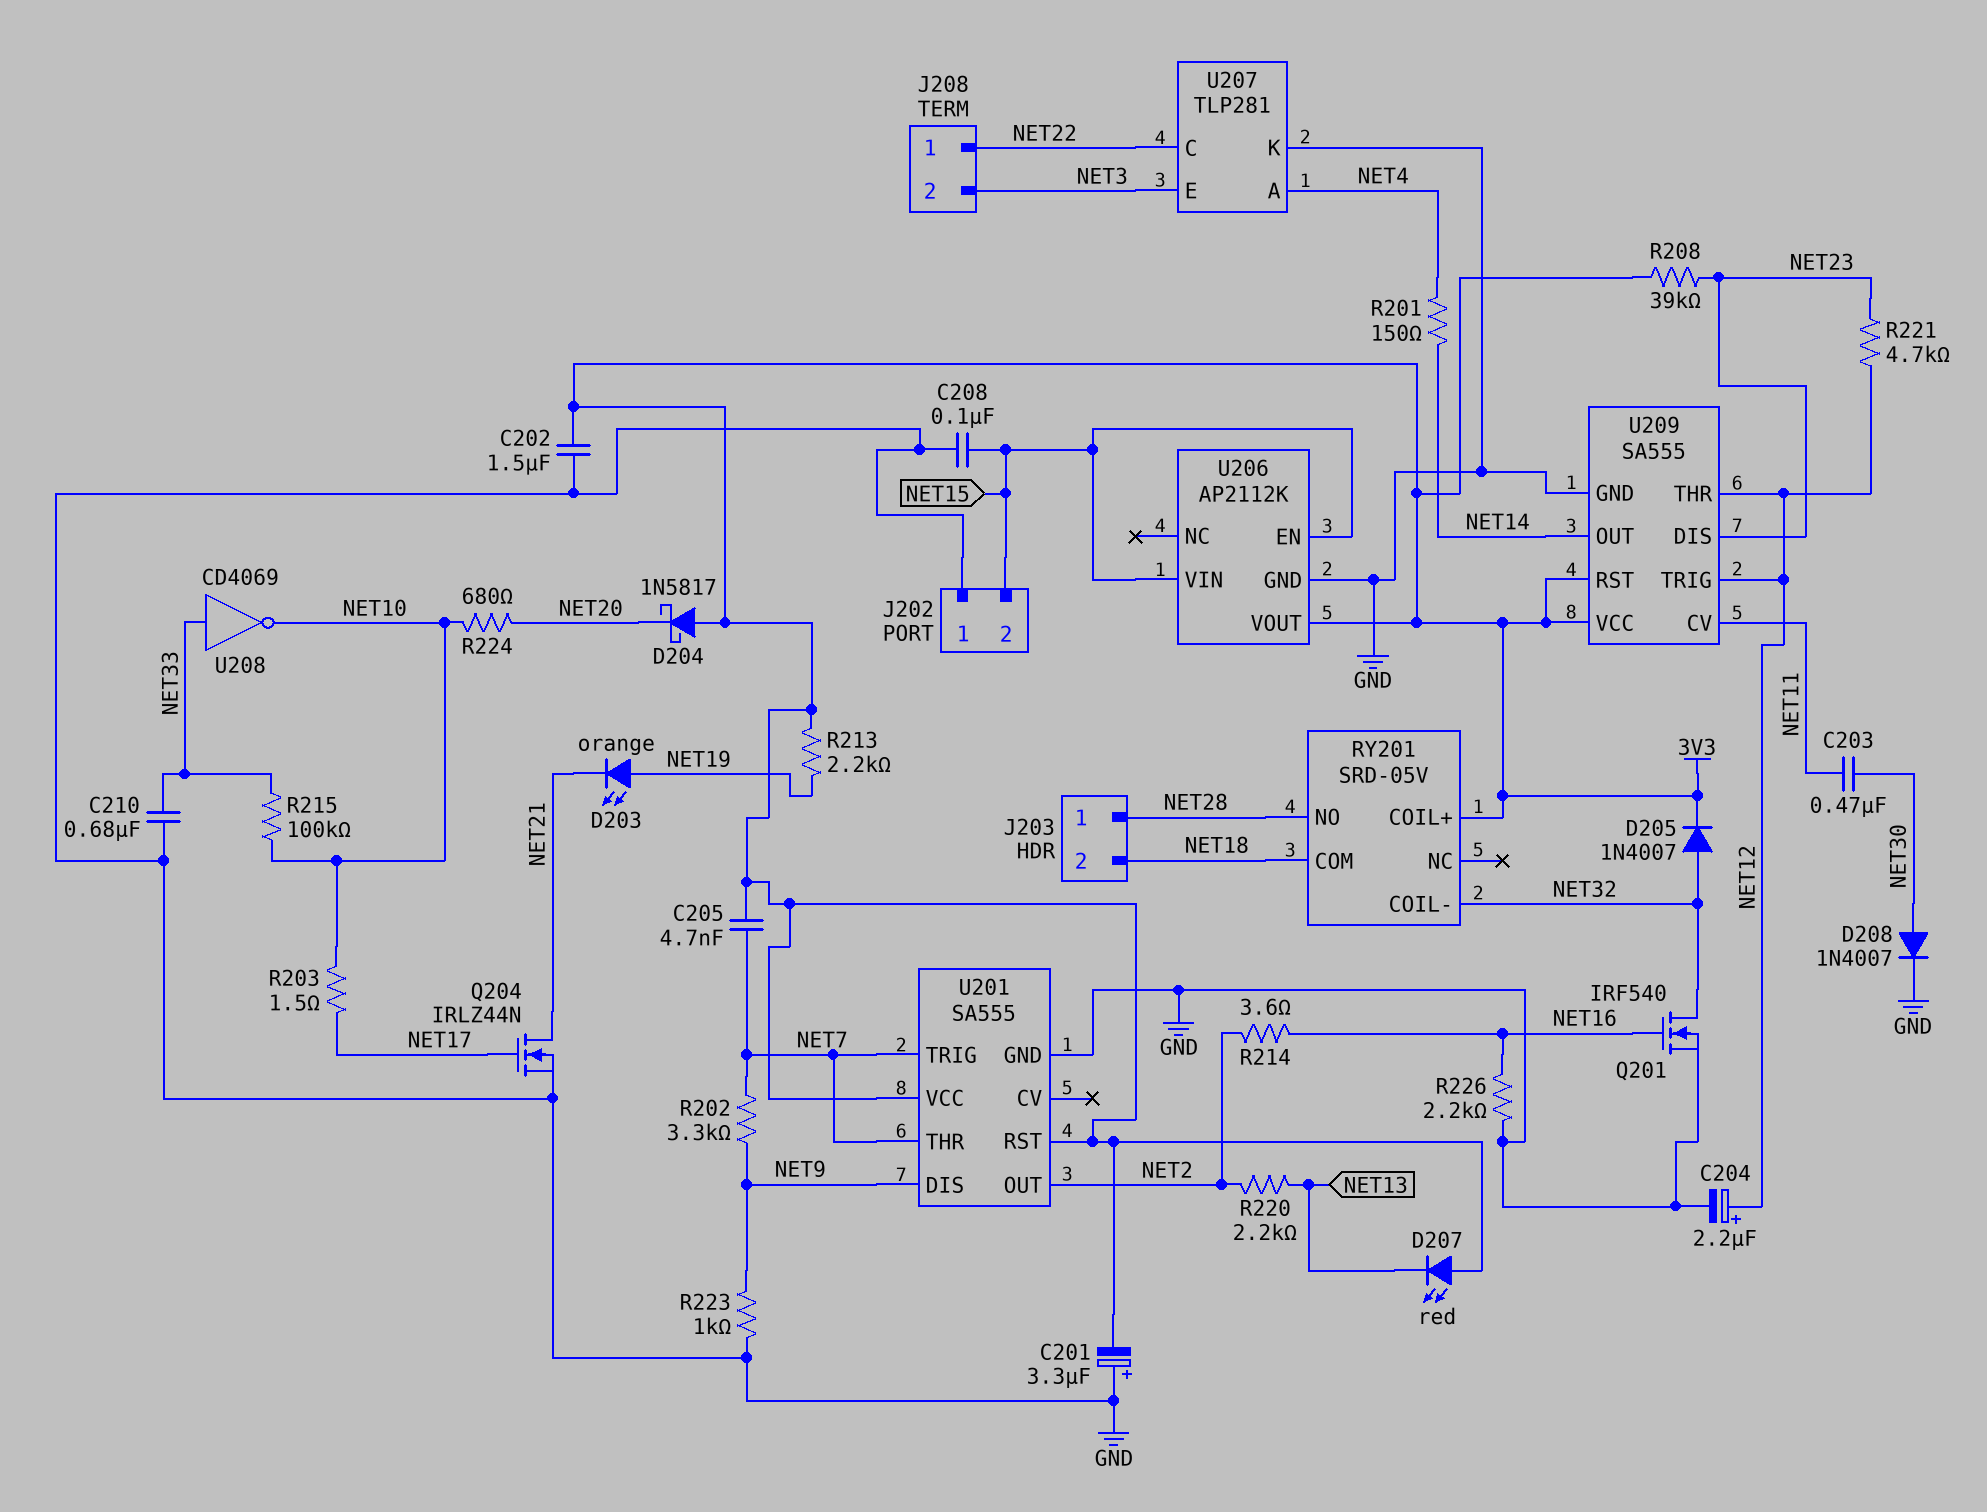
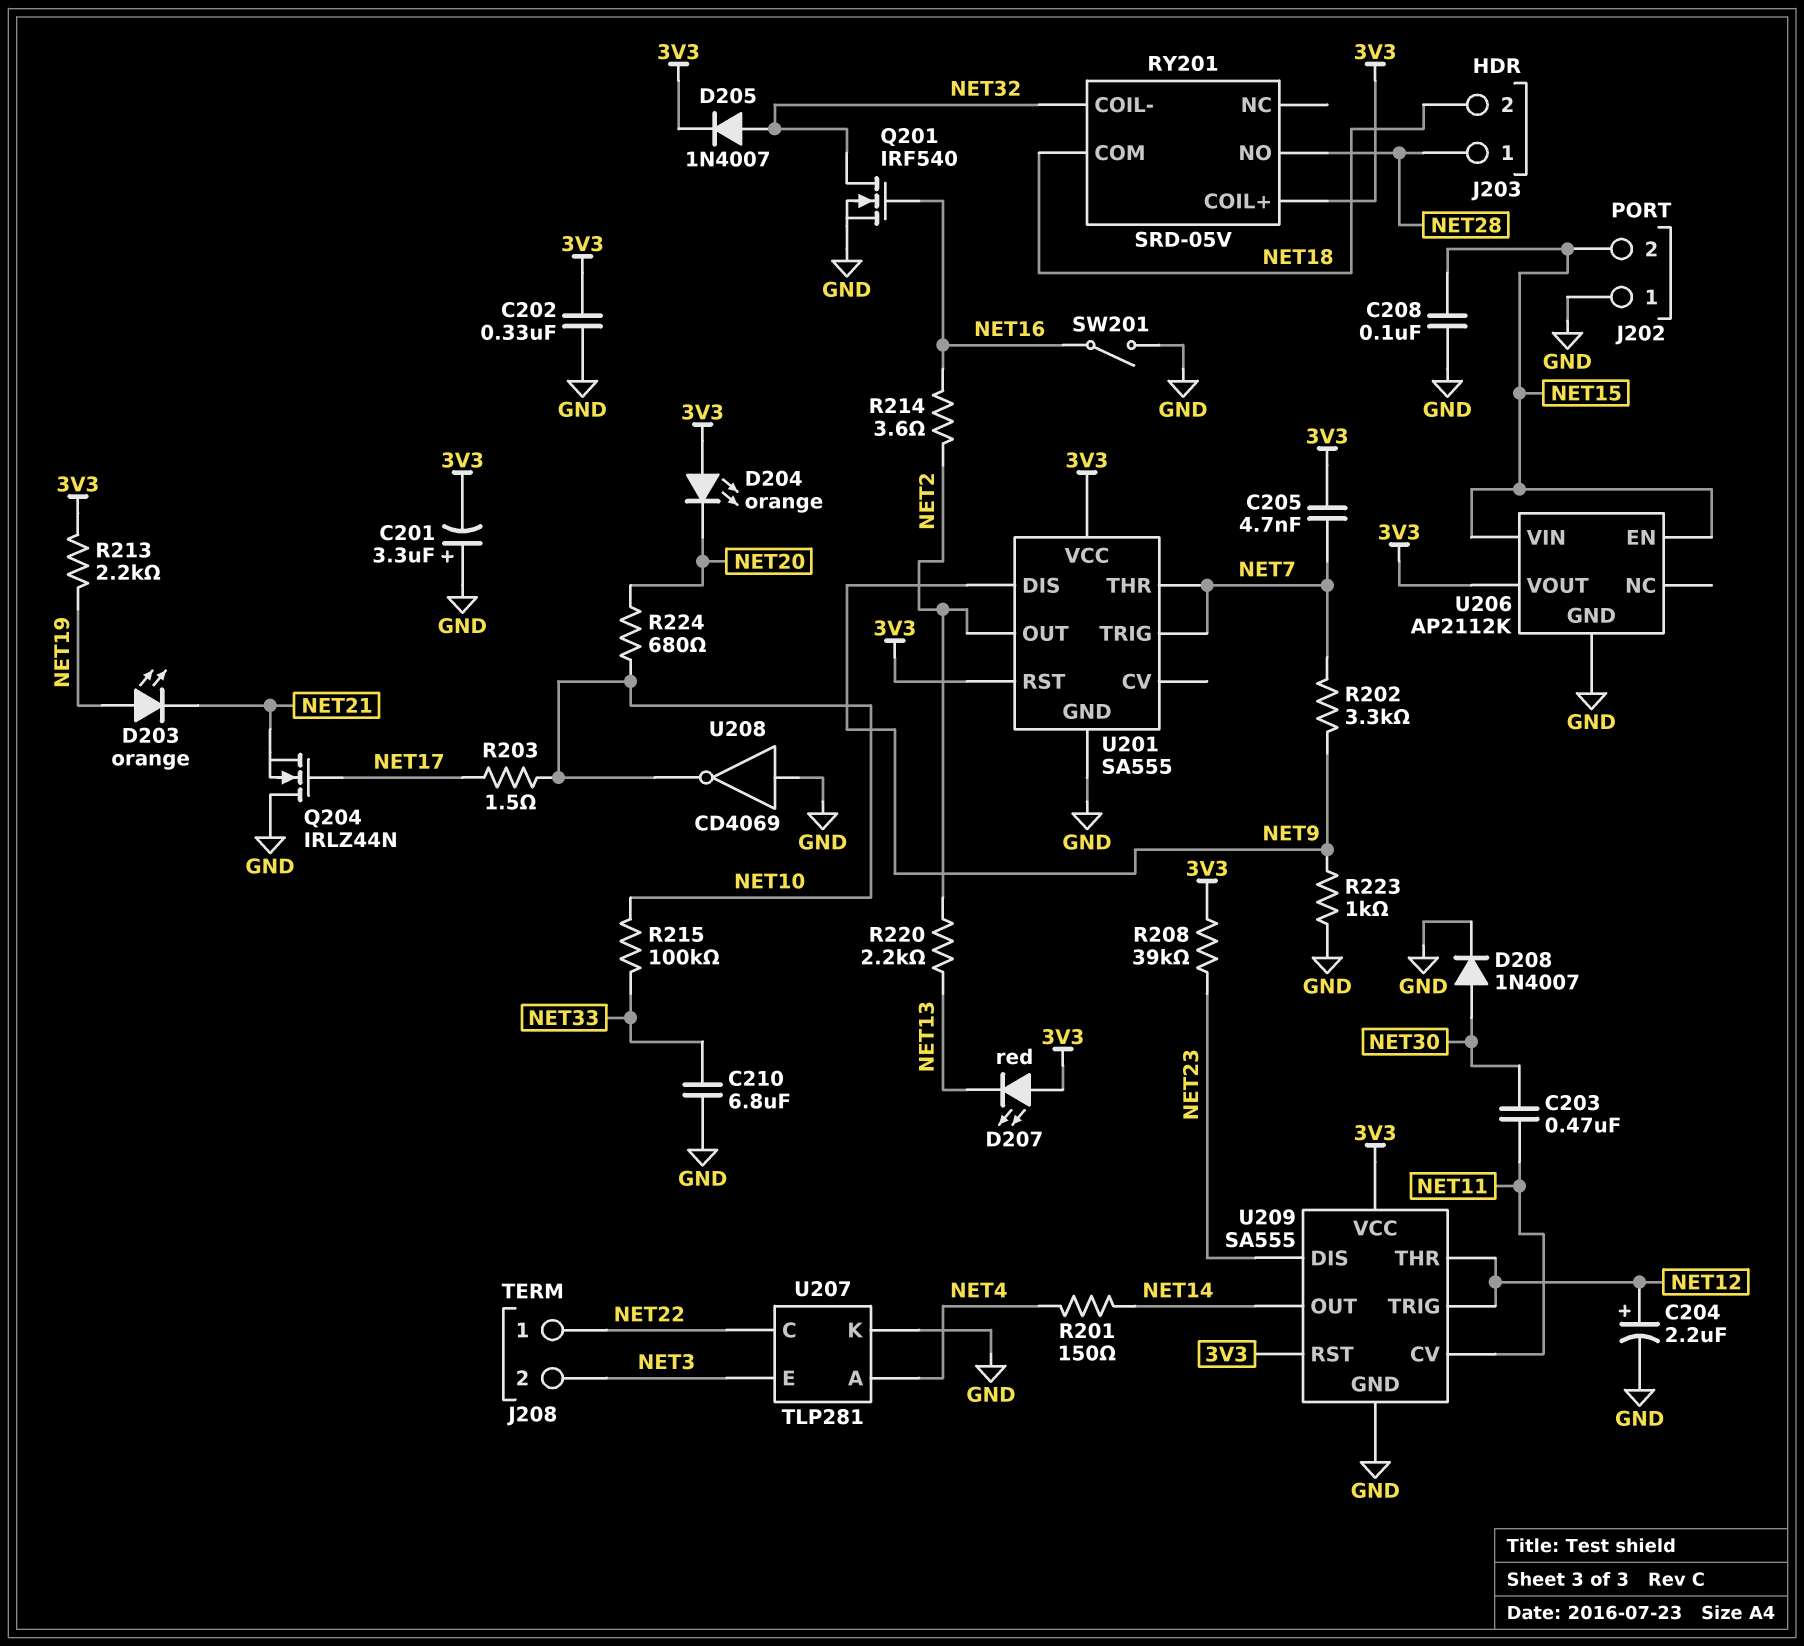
C202: 1.5uF (3V3, GND) -> 330nF (3V3, GND)
C210: 680nF (GND, NET33) -> 6.8uF (GND, NET33)
D204: schottky 1N5817 (A 3V3, K NET20) -> LED orange (A 3V3, K NET20)
Q204: NMOS IRLZ44N (G NET17, D NET21, S GND) -> NMOS IRLZ44N (G NET17, D GND, S NET21)
R221: 4.7k (NET12, NET23) -> none
R226: 2.2k (GND, NET16) -> none
SW201: none -> switch (GND, NET16)
U208: NOT CD4069 (in NET33, out NET10) -> NOT CD4069 (in GND, out NET10)

